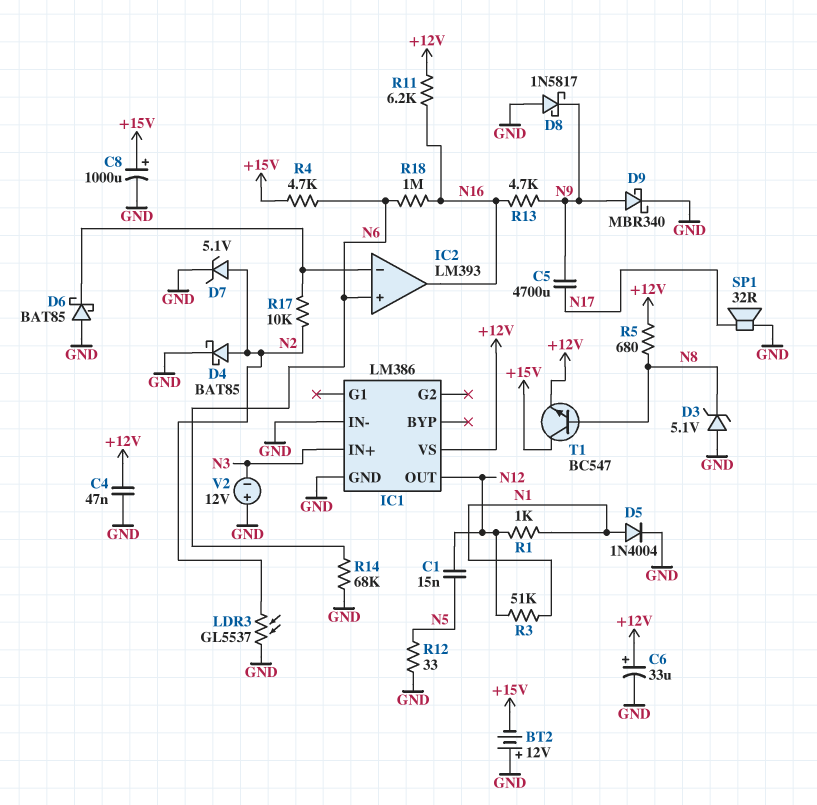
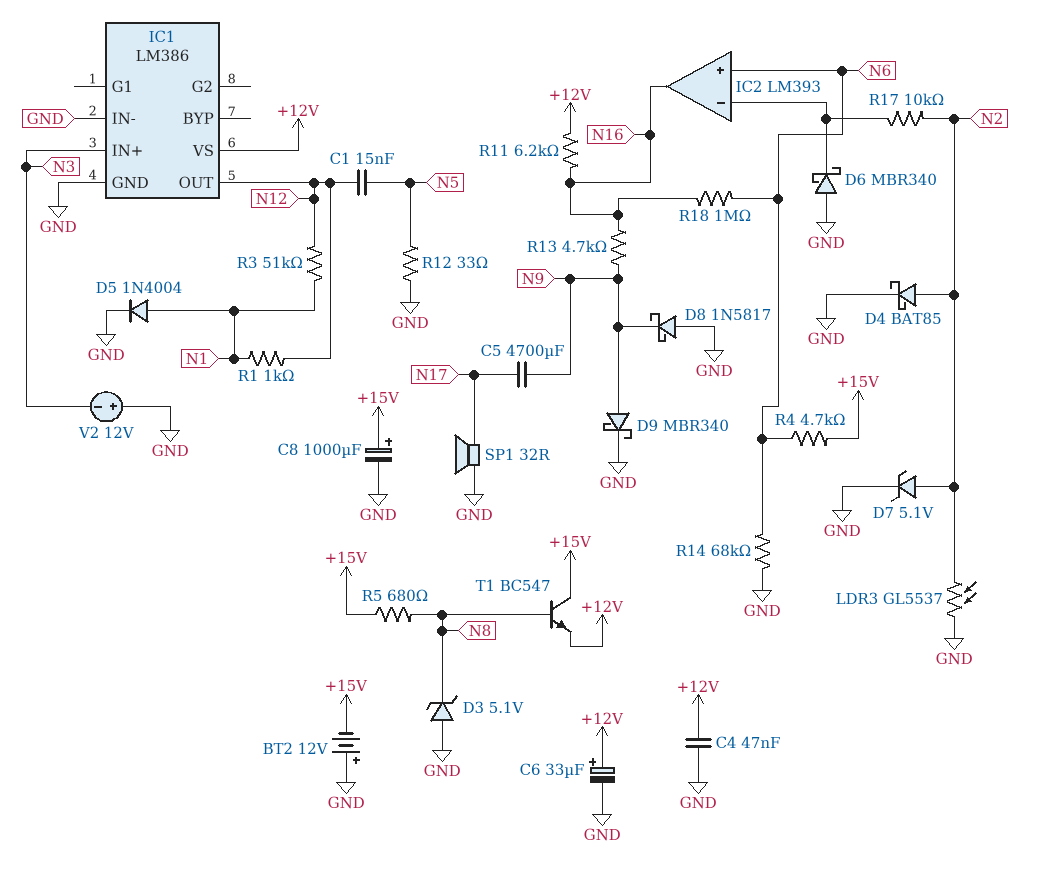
D6: schottky BAT85 (A GND, K IC2/in-) -> schottky MBR340 (A GND, K IC2/in-)
R5: 680 (+12V, N8) -> 680 (+15V, N8)

